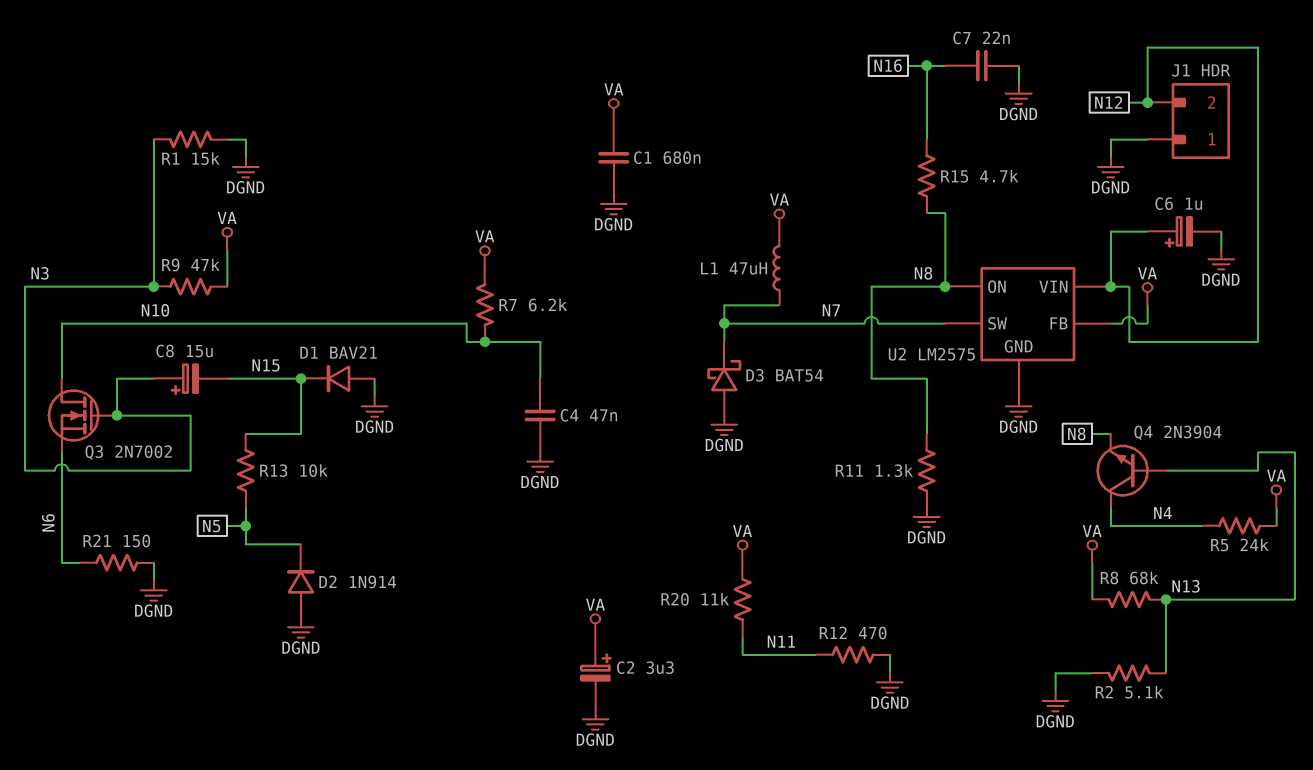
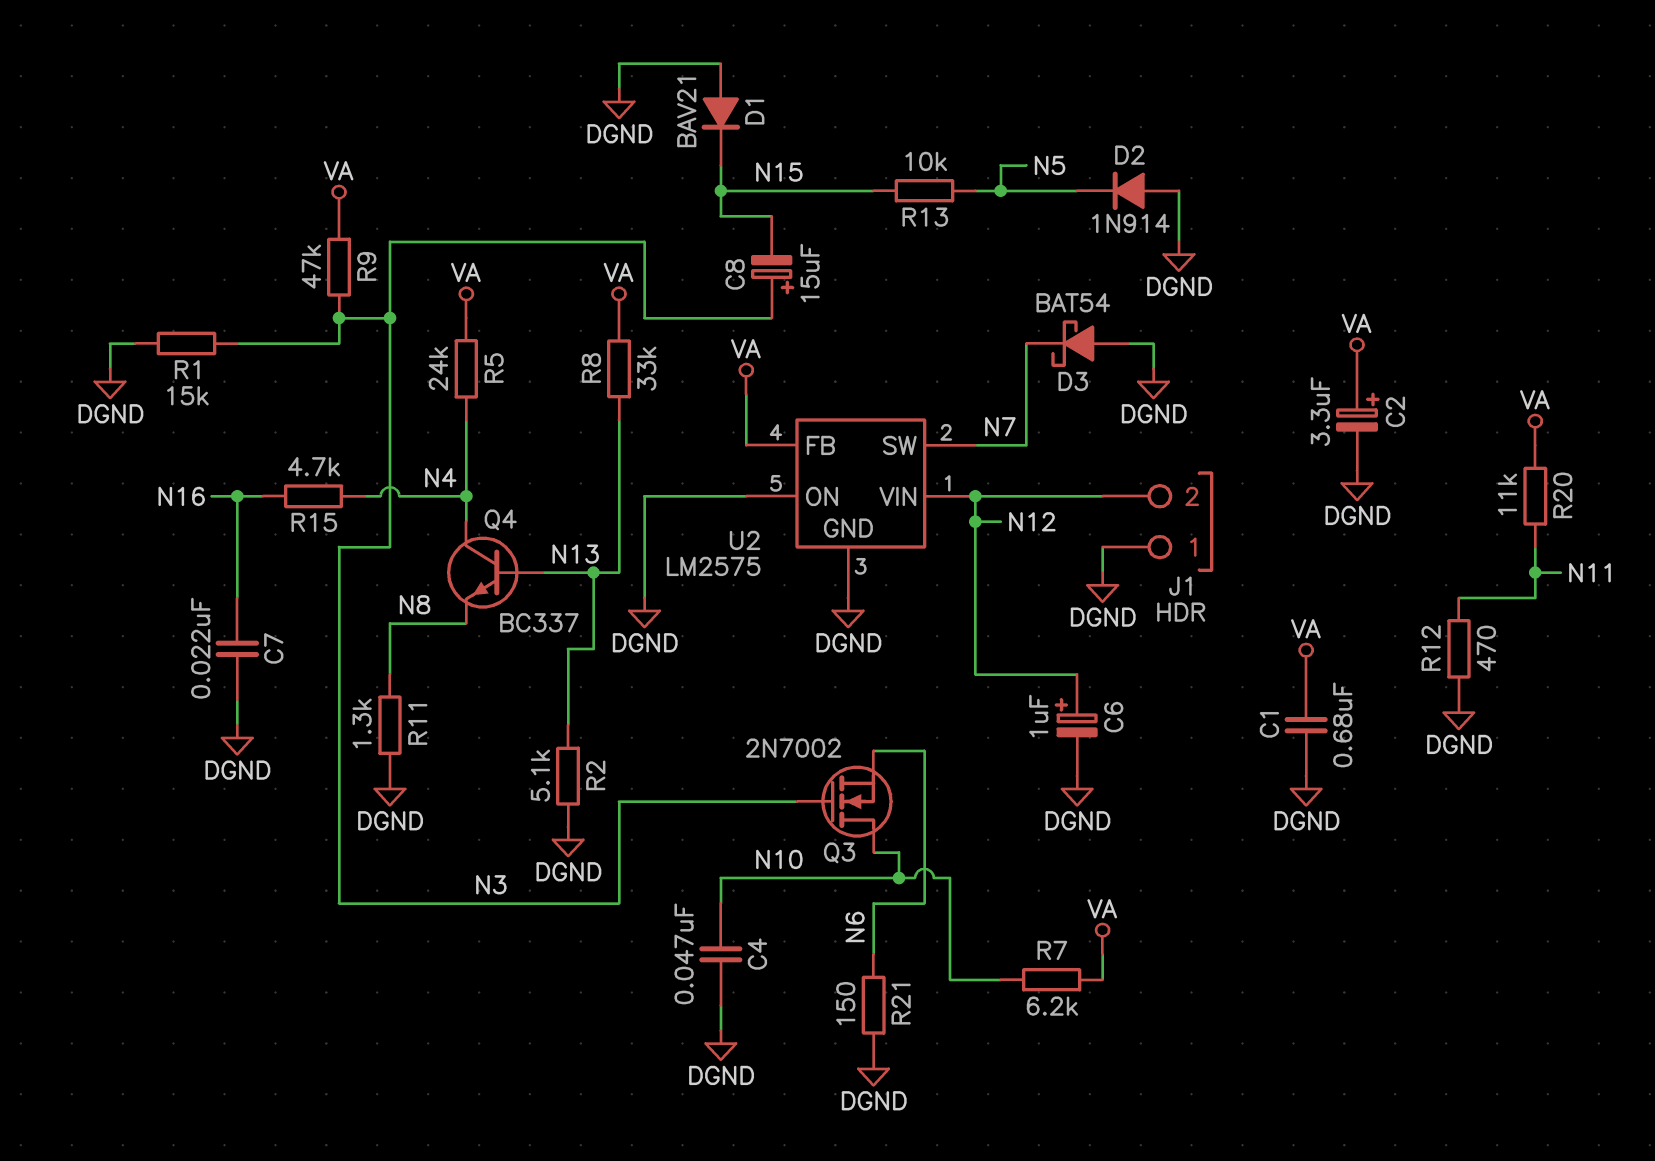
L1: 47uH (N7, VA) -> none
Q4: NPN 2N3904 (B N13, C N4, E N8) -> NPN BC337 (B N13, C N4, E N8)
R8: 68k (N13, VA) -> 33k (N13, VA)
R15: 4.7k (N8, N16) -> 4.7k (N4, N16)
U2 pin ON: N8 -> DGND

